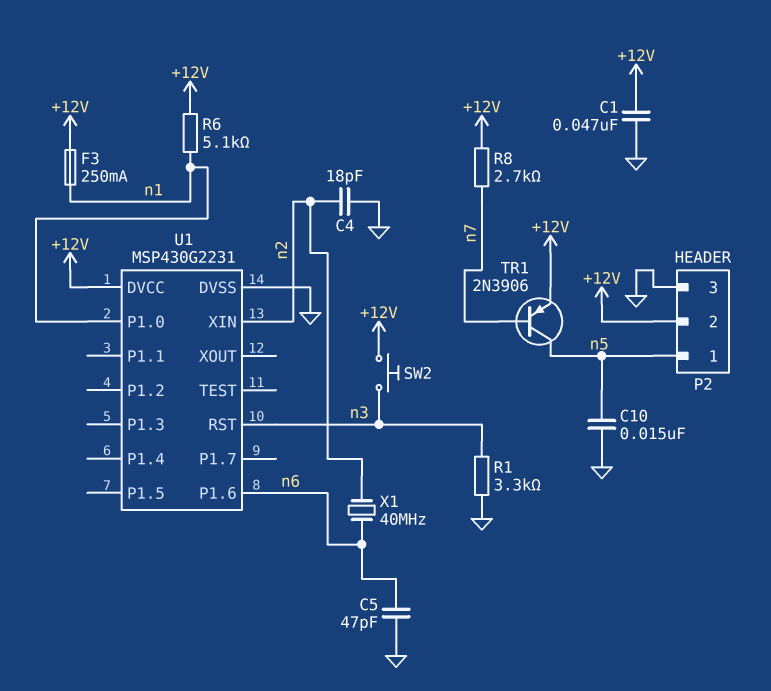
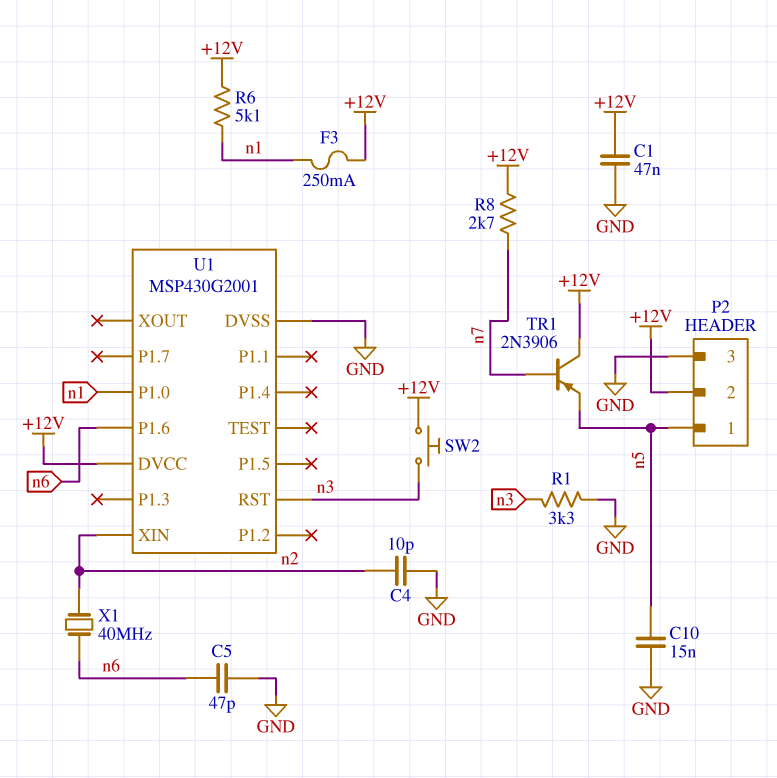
C4: 18pF (GND, n2) -> 10pF (GND, n2)
TR1: PNP 2N3906 (B n7, C n5, E +12V) -> PNP 2N3906 (B n7, C +12V, E n5)
U1: MSP430G2231 -> MSP430G2001

